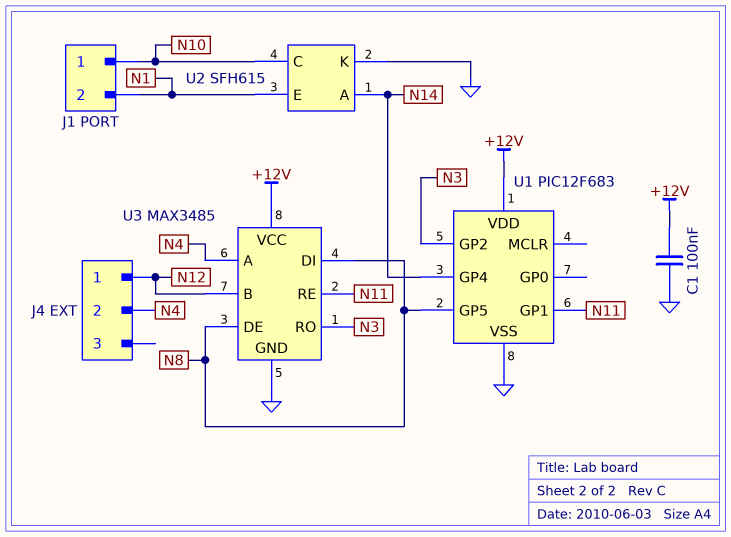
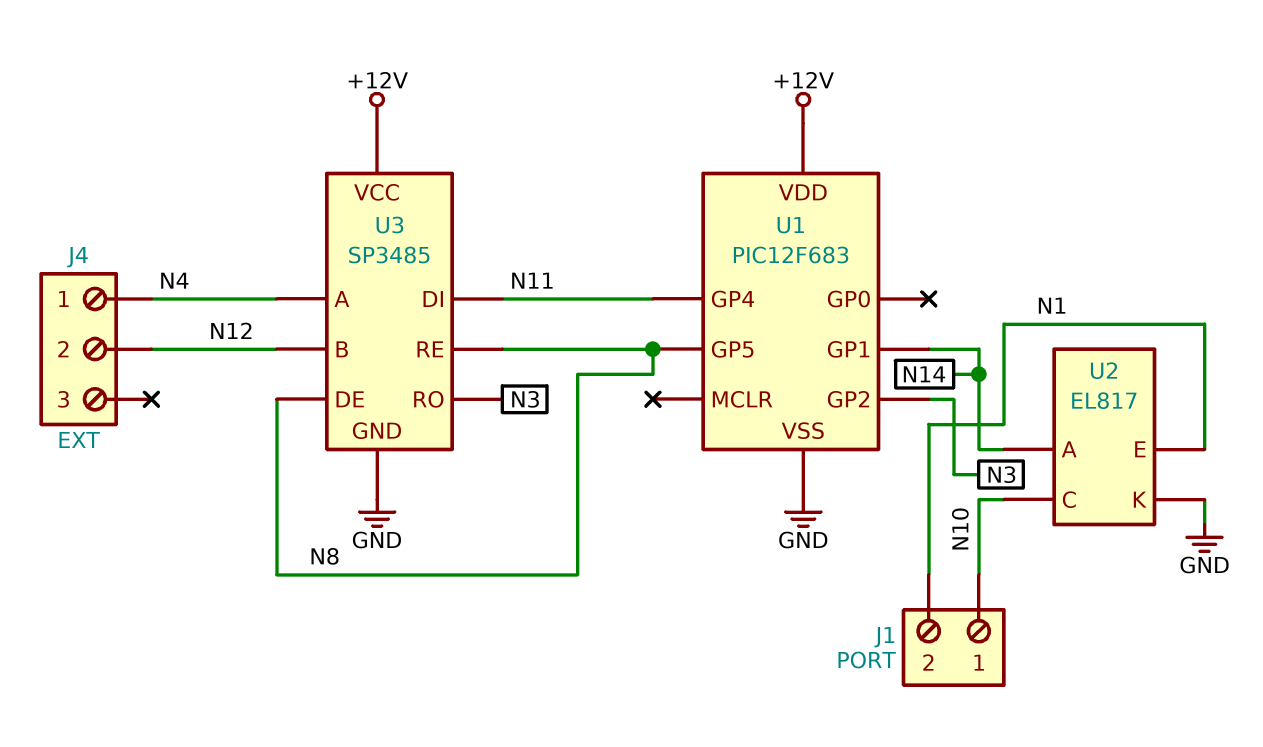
C1: 100nF (+12V, GND) -> none
J4 pin 1: N12 -> N4
J4 pin 2: N4 -> N12
U1 pin GP1: N11 -> N14
U1 pin GP4: N14 -> N11
U2: SFH615 -> EL817
U3: MAX3485 -> SP3485
U3 pin DI: N8 -> N11
U3 pin RE: N11 -> N8

